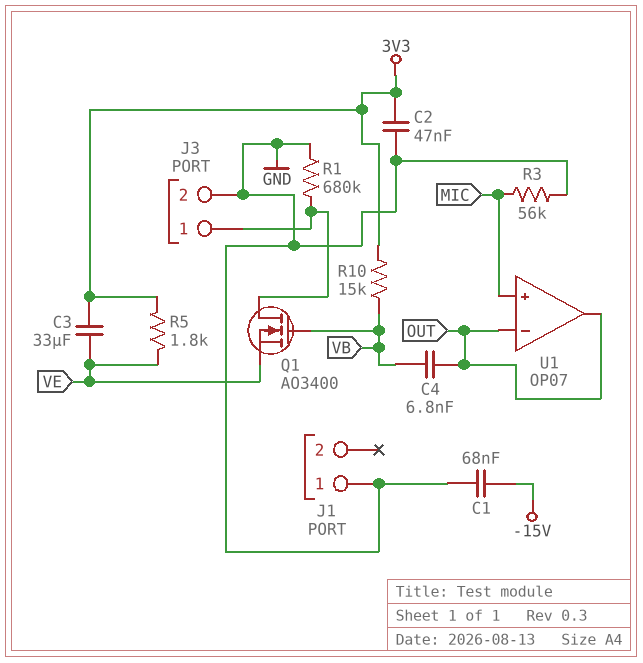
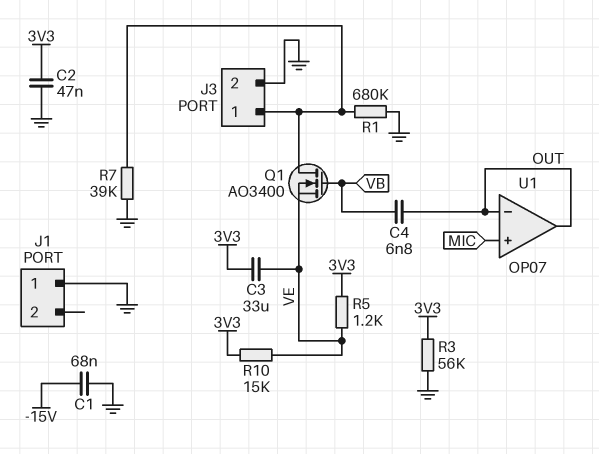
R3: 56k (GND, MIC) -> 56k (3V3, GND)
R5: 1.8k (3V3, VE) -> 1.2k (3V3, VE)
R7: none -> 39k (GND, J3/1)
R10: 15k (3V3, VB) -> 15k (3V3, VE)

